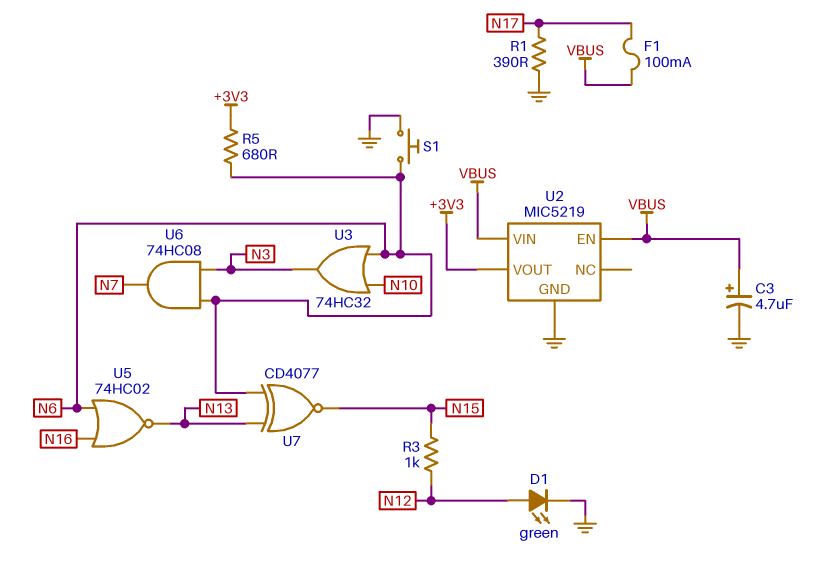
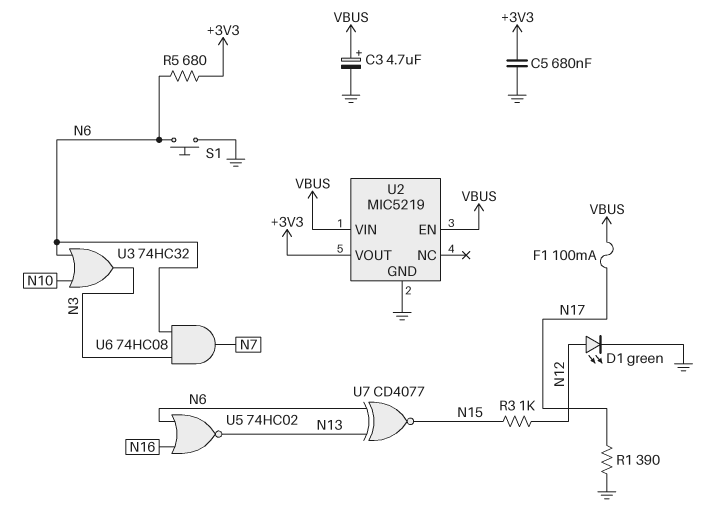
C5: none -> 680nF (+3V3, GND)

